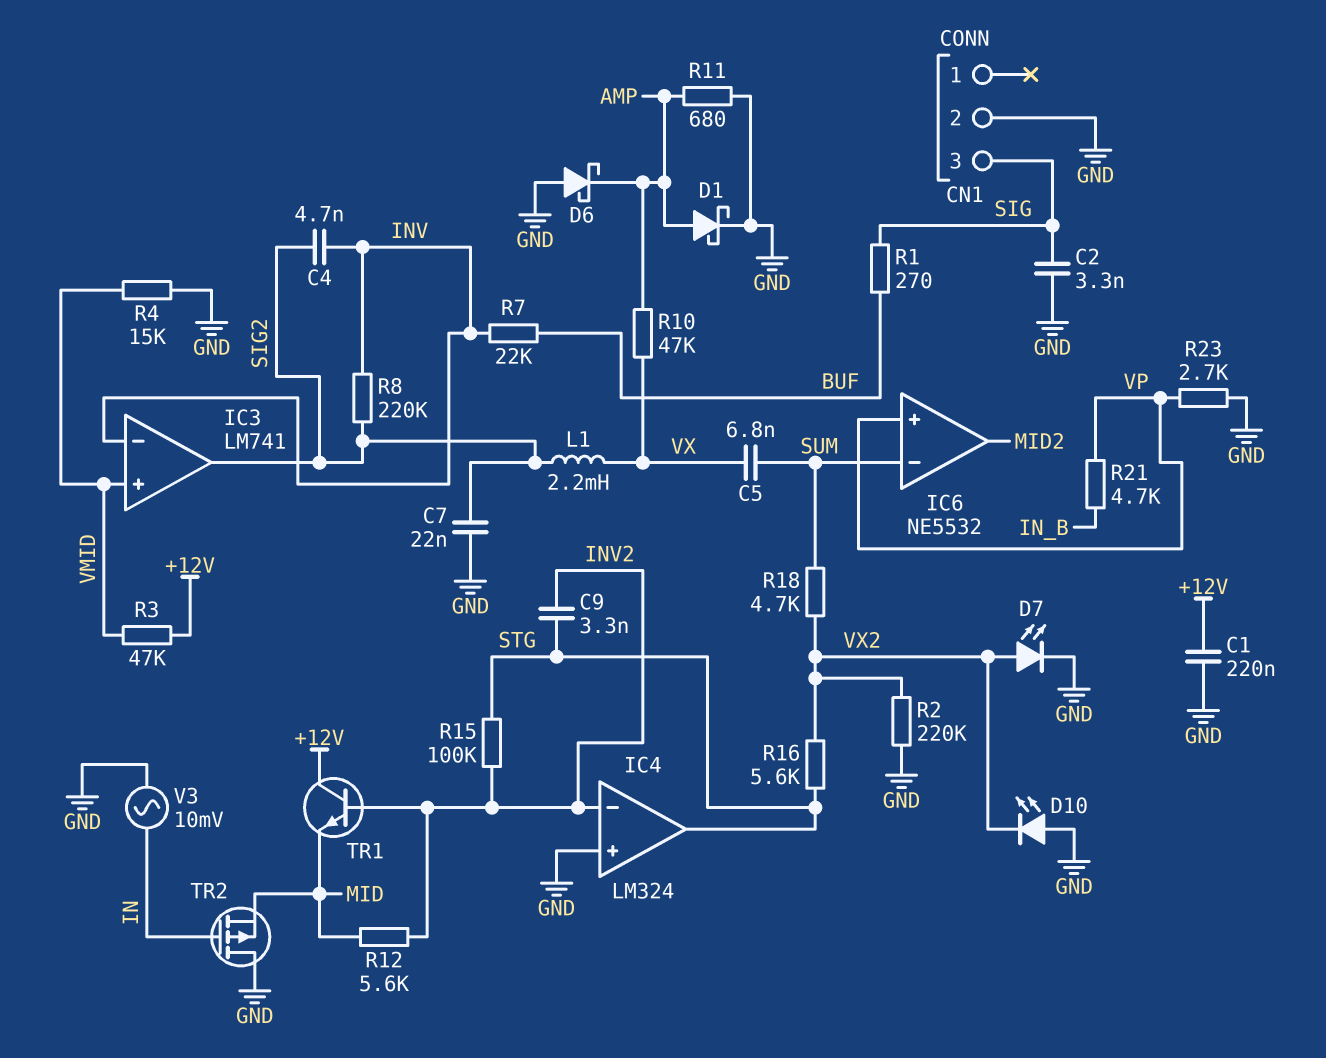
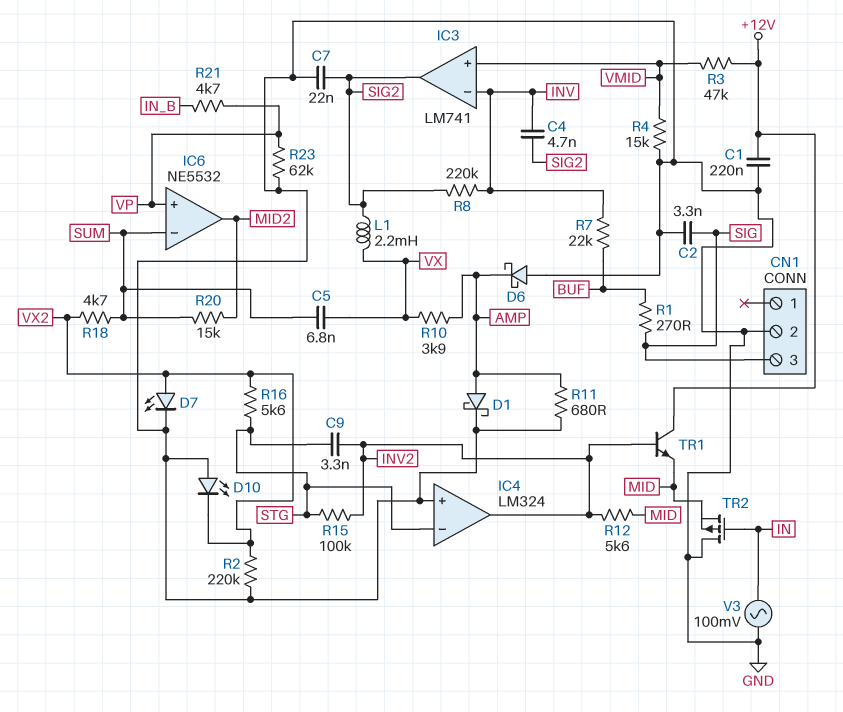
IC4 pin in-: INV2 -> STG
IC4 pin out: STG -> INV2
R10: 47k (AMP, VX) -> 3.9k (AMP, VX)
R20: none -> 15k (MID2, SUM)
R23: 2.7k (GND, VP) -> 62k (GND, VP)
V3: AC 10mV (GND, IN) -> AC 100mV (GND, IN)

